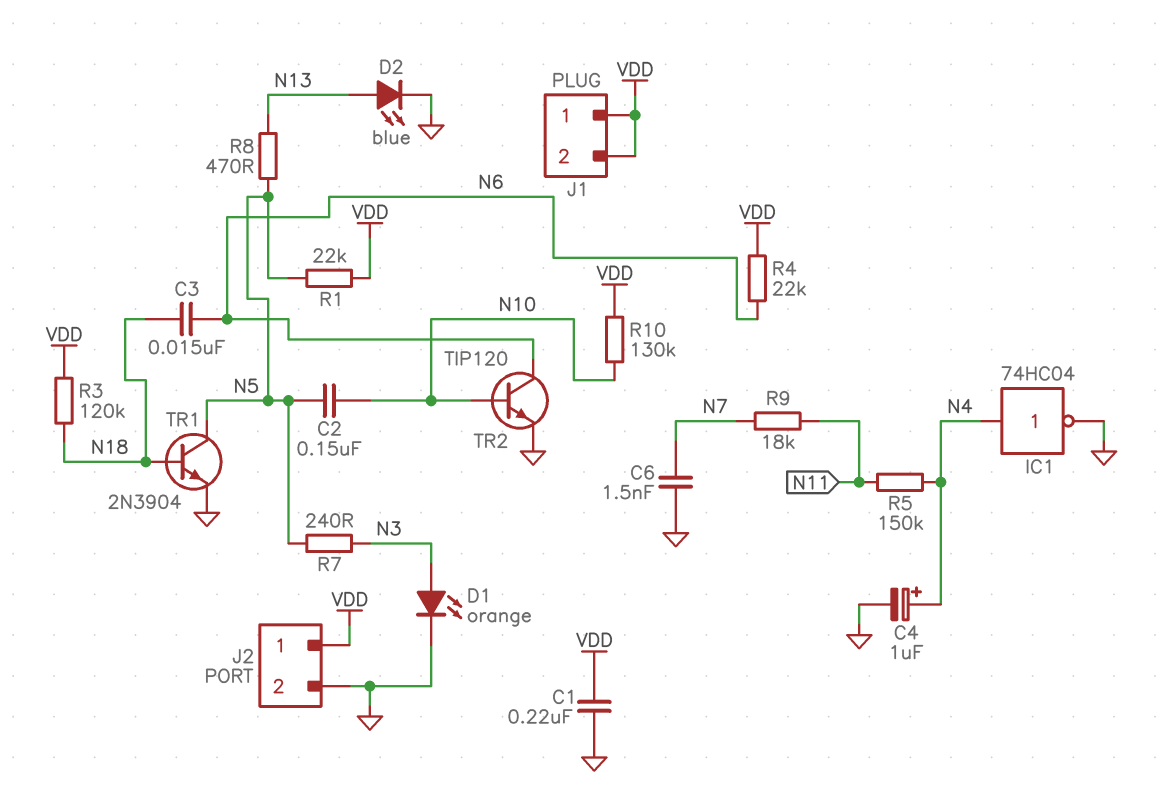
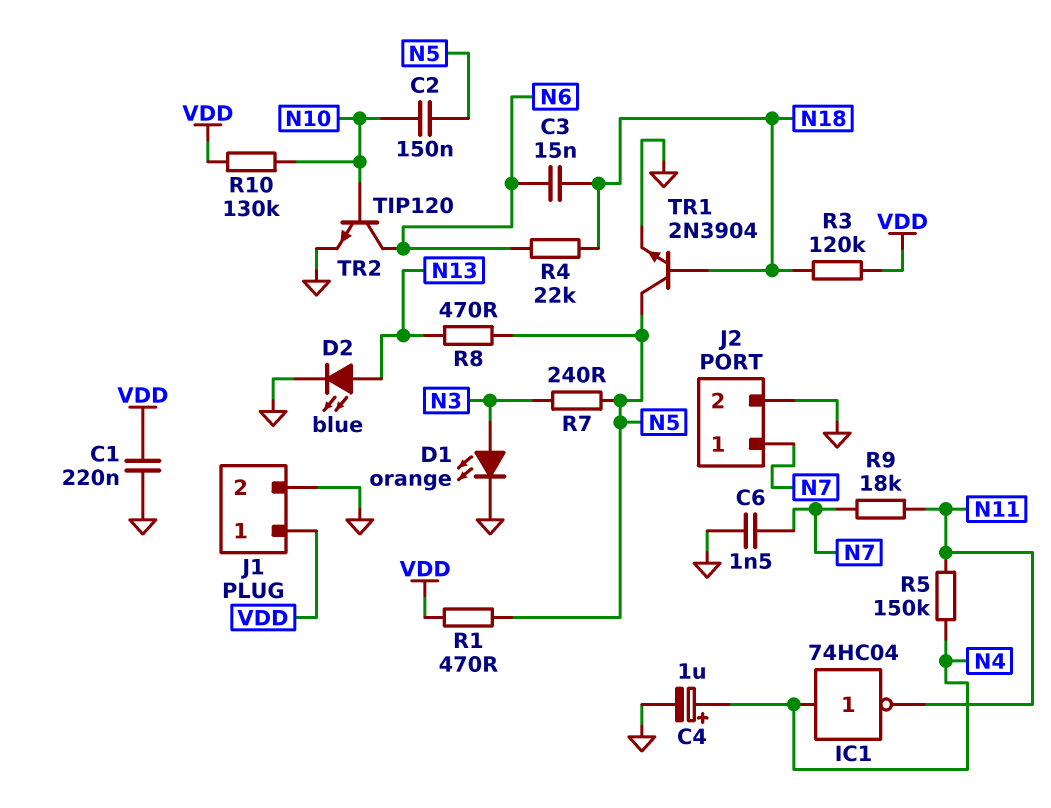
IC1: NOT 74HC04 (in N4, out GND) -> NOT 74HC04 (in N4, out N11)
J1 pin 2: VDD -> GND
J2 pin 1: VDD -> N7
R1: 22k (N5, VDD) -> 470 (N5, VDD)
R4: 22k (N6, VDD) -> 22k (N6, N18)

